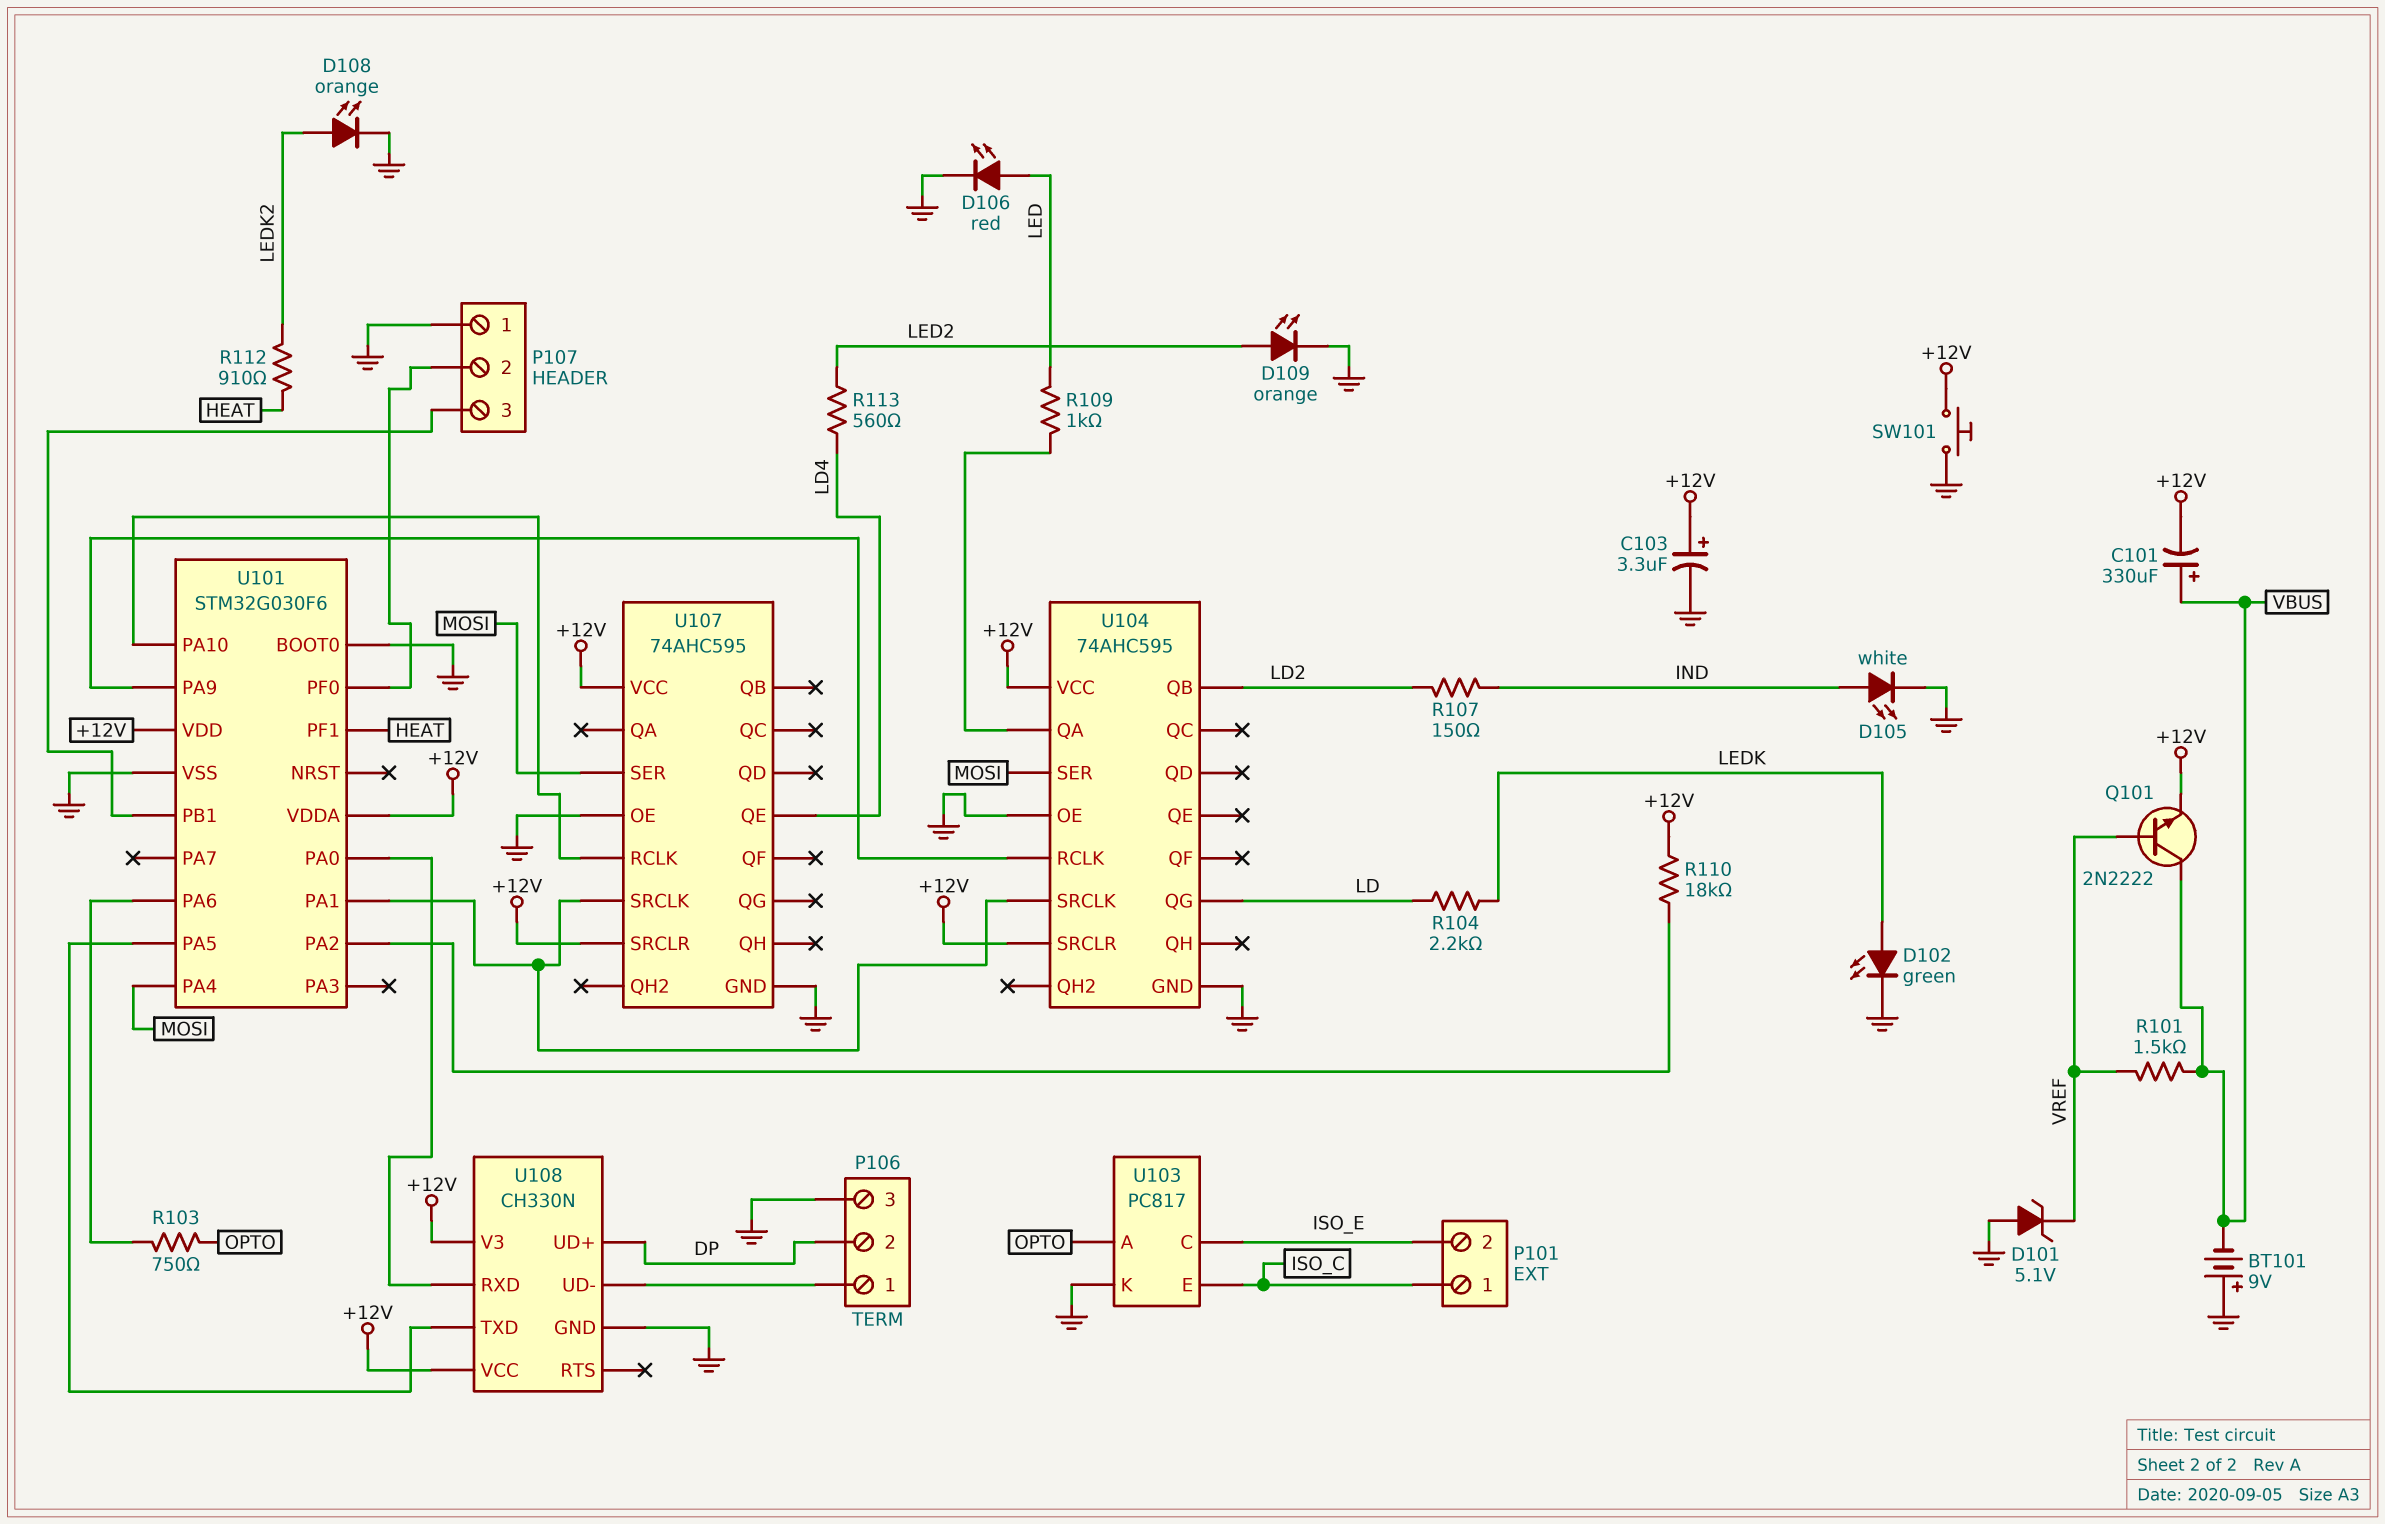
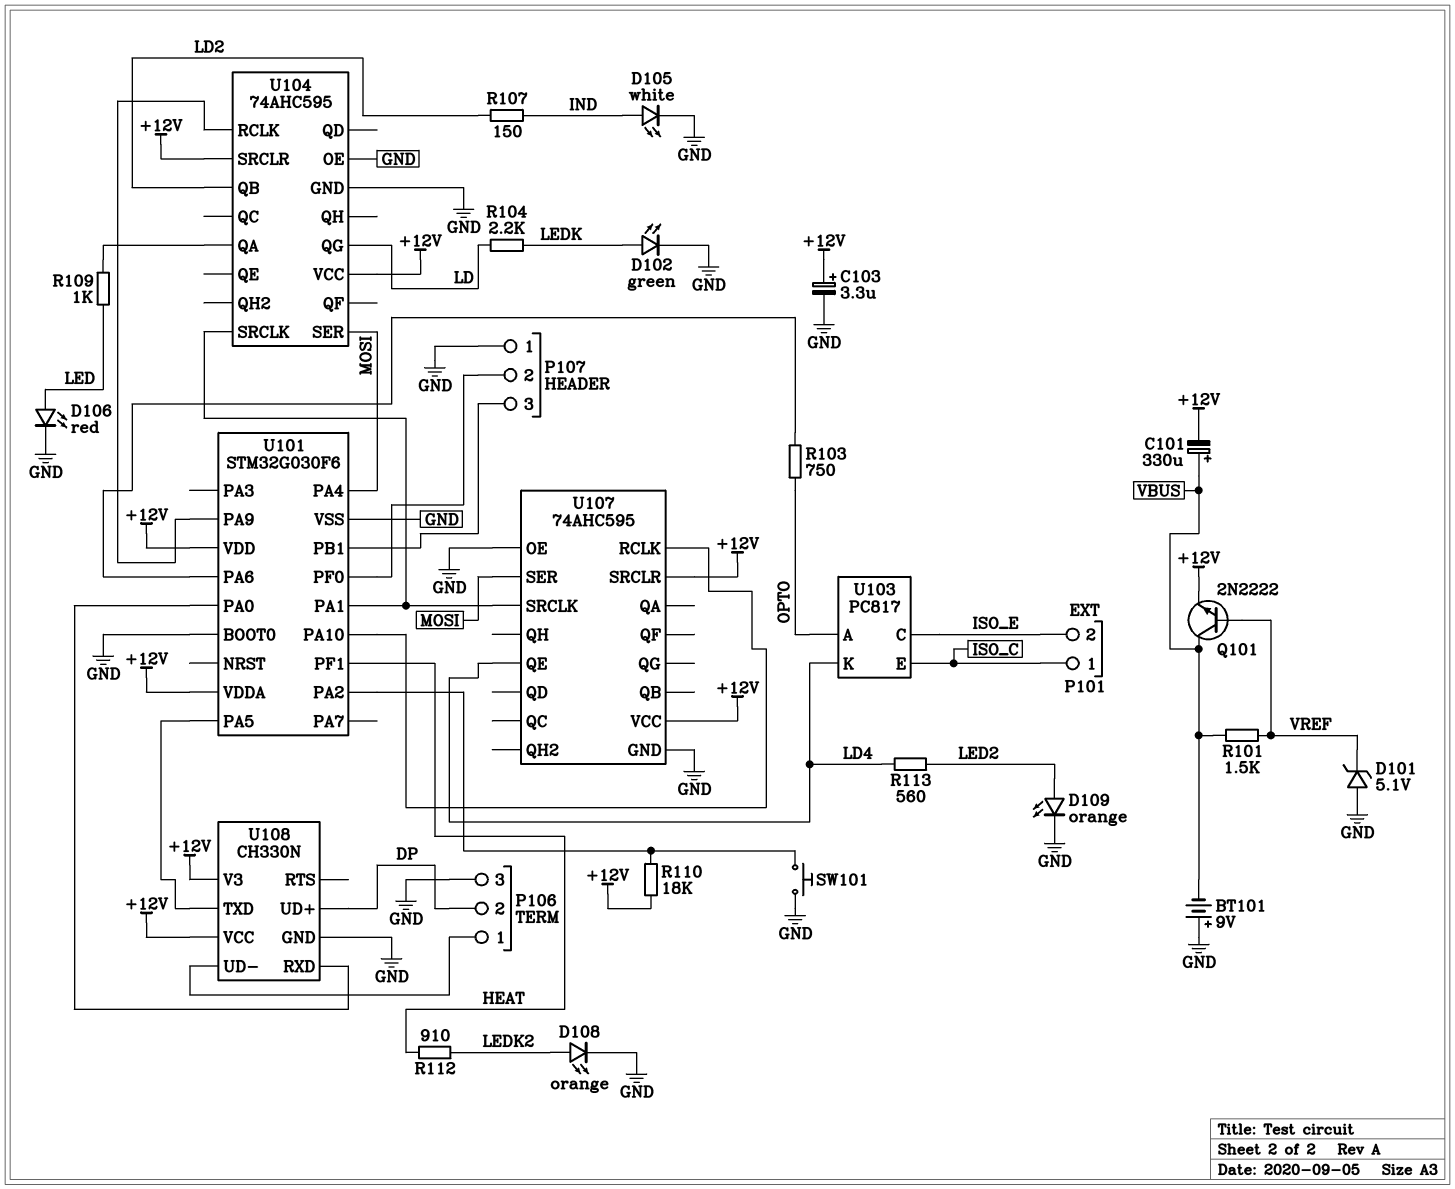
SW101: button (+12V, GND) -> button (GND, U101/PA2)
U103 pin K: GND -> LD4

